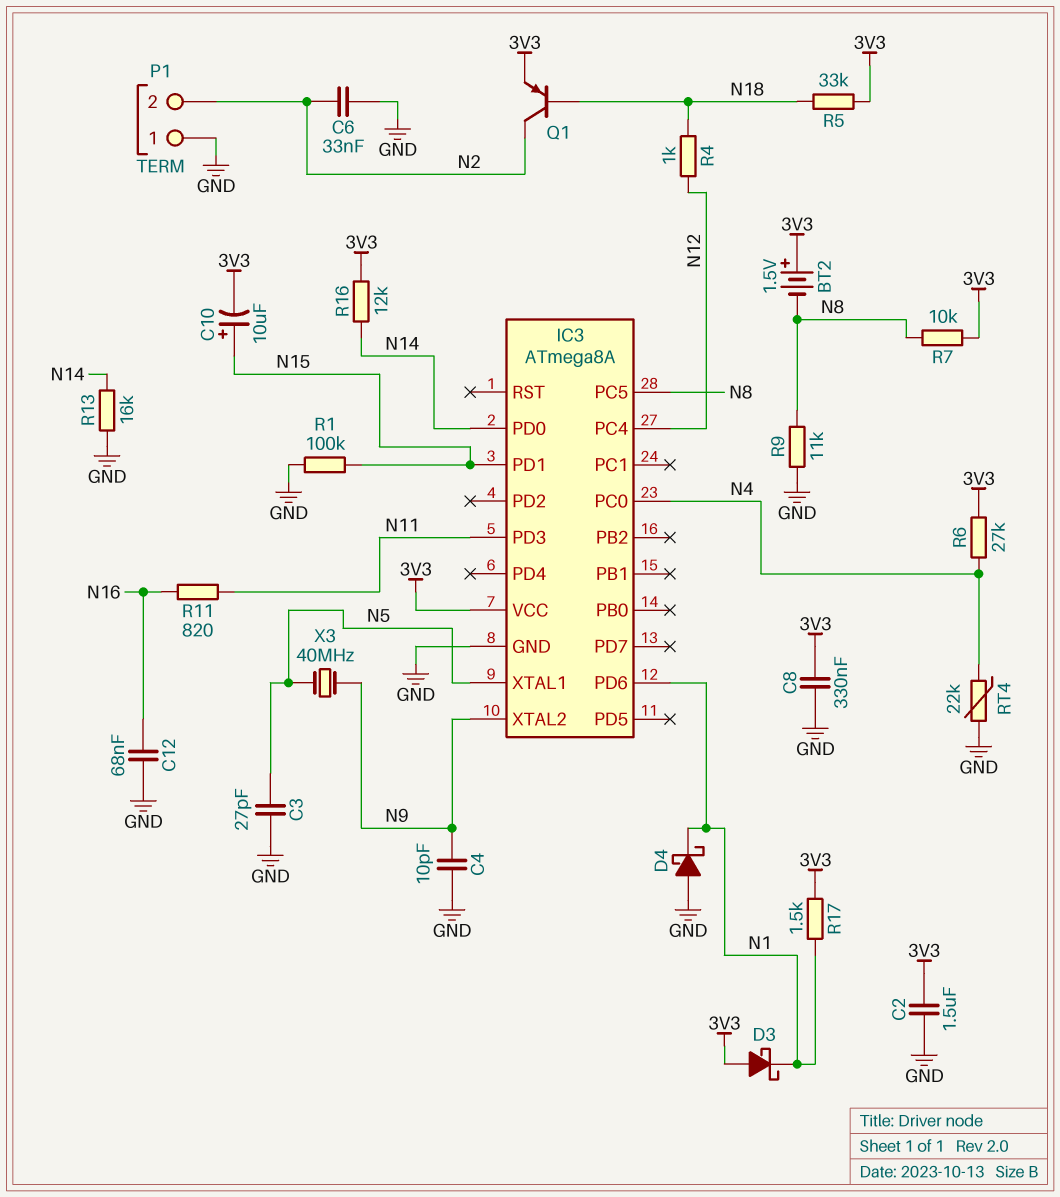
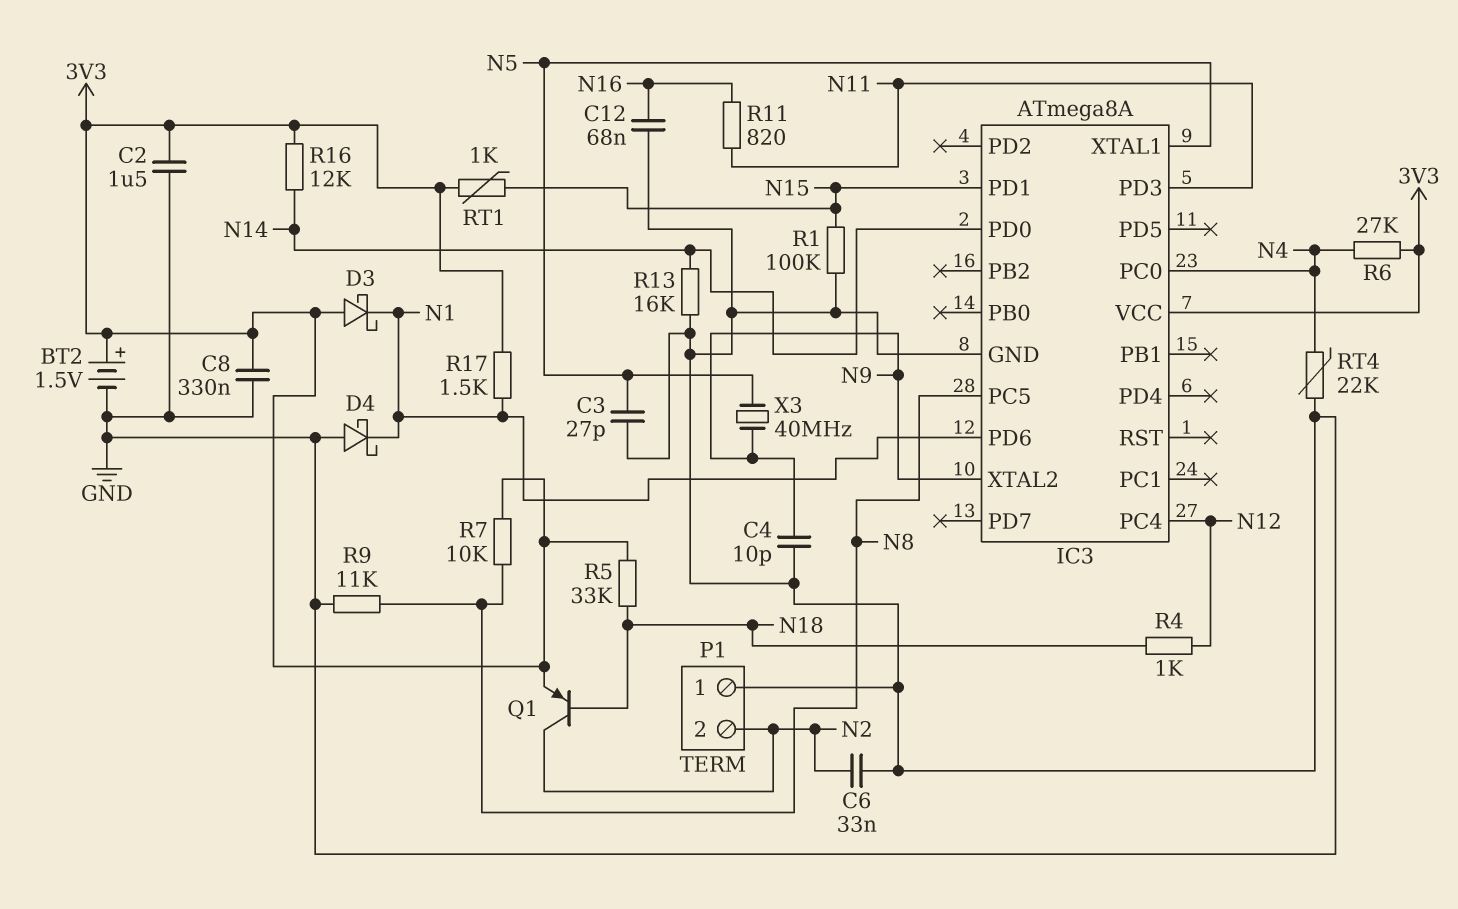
BT2: 1.5V (plus 3V3, minus N8) -> 1.5V (plus 3V3, minus GND)
C10: 10uF (plus N15, minus 3V3) -> none
RT1: none -> 1k (3V3, N15)

